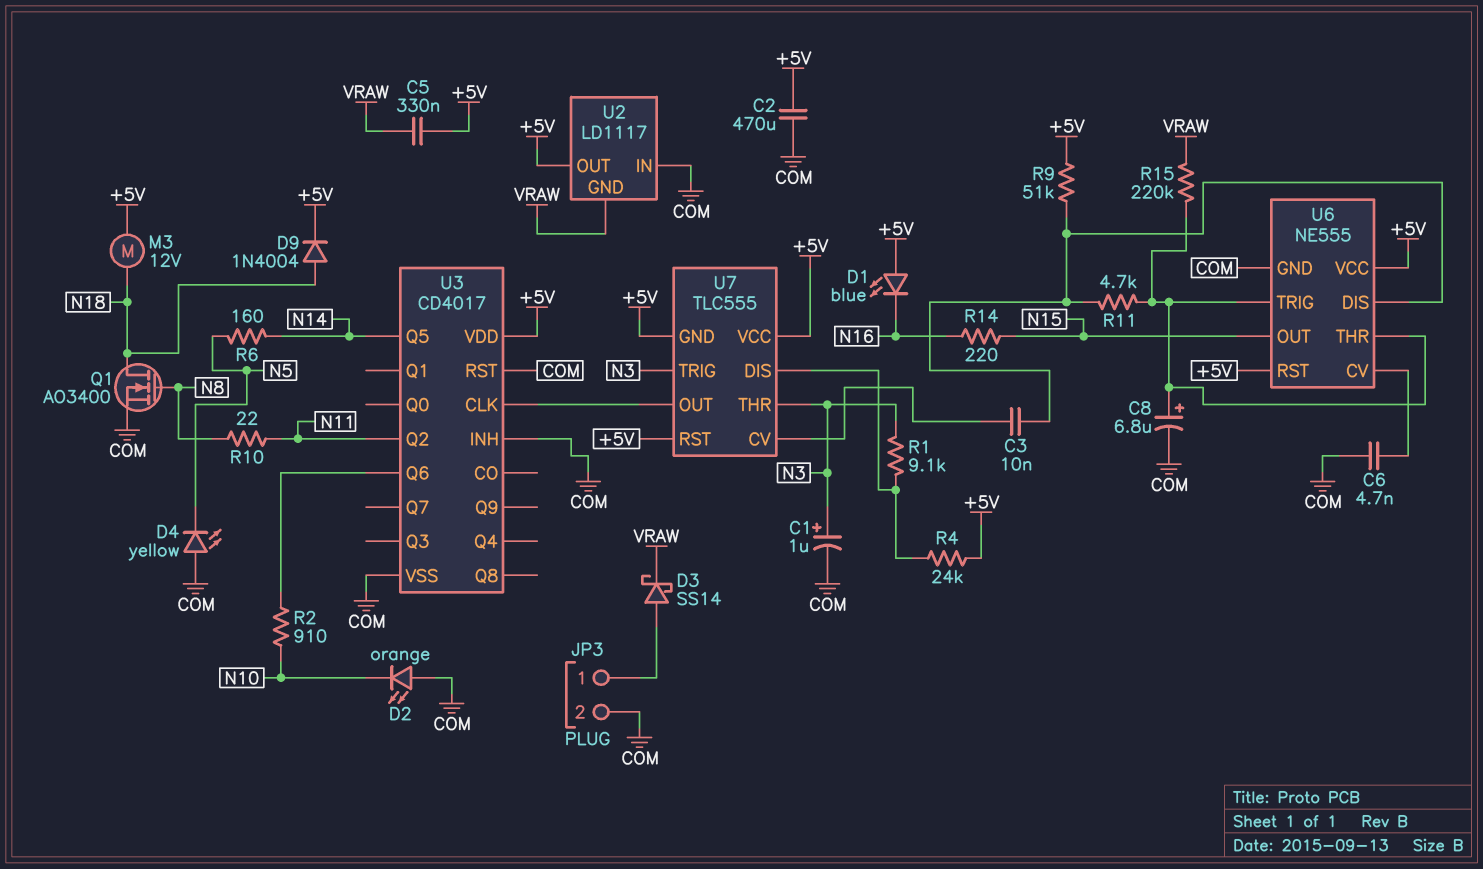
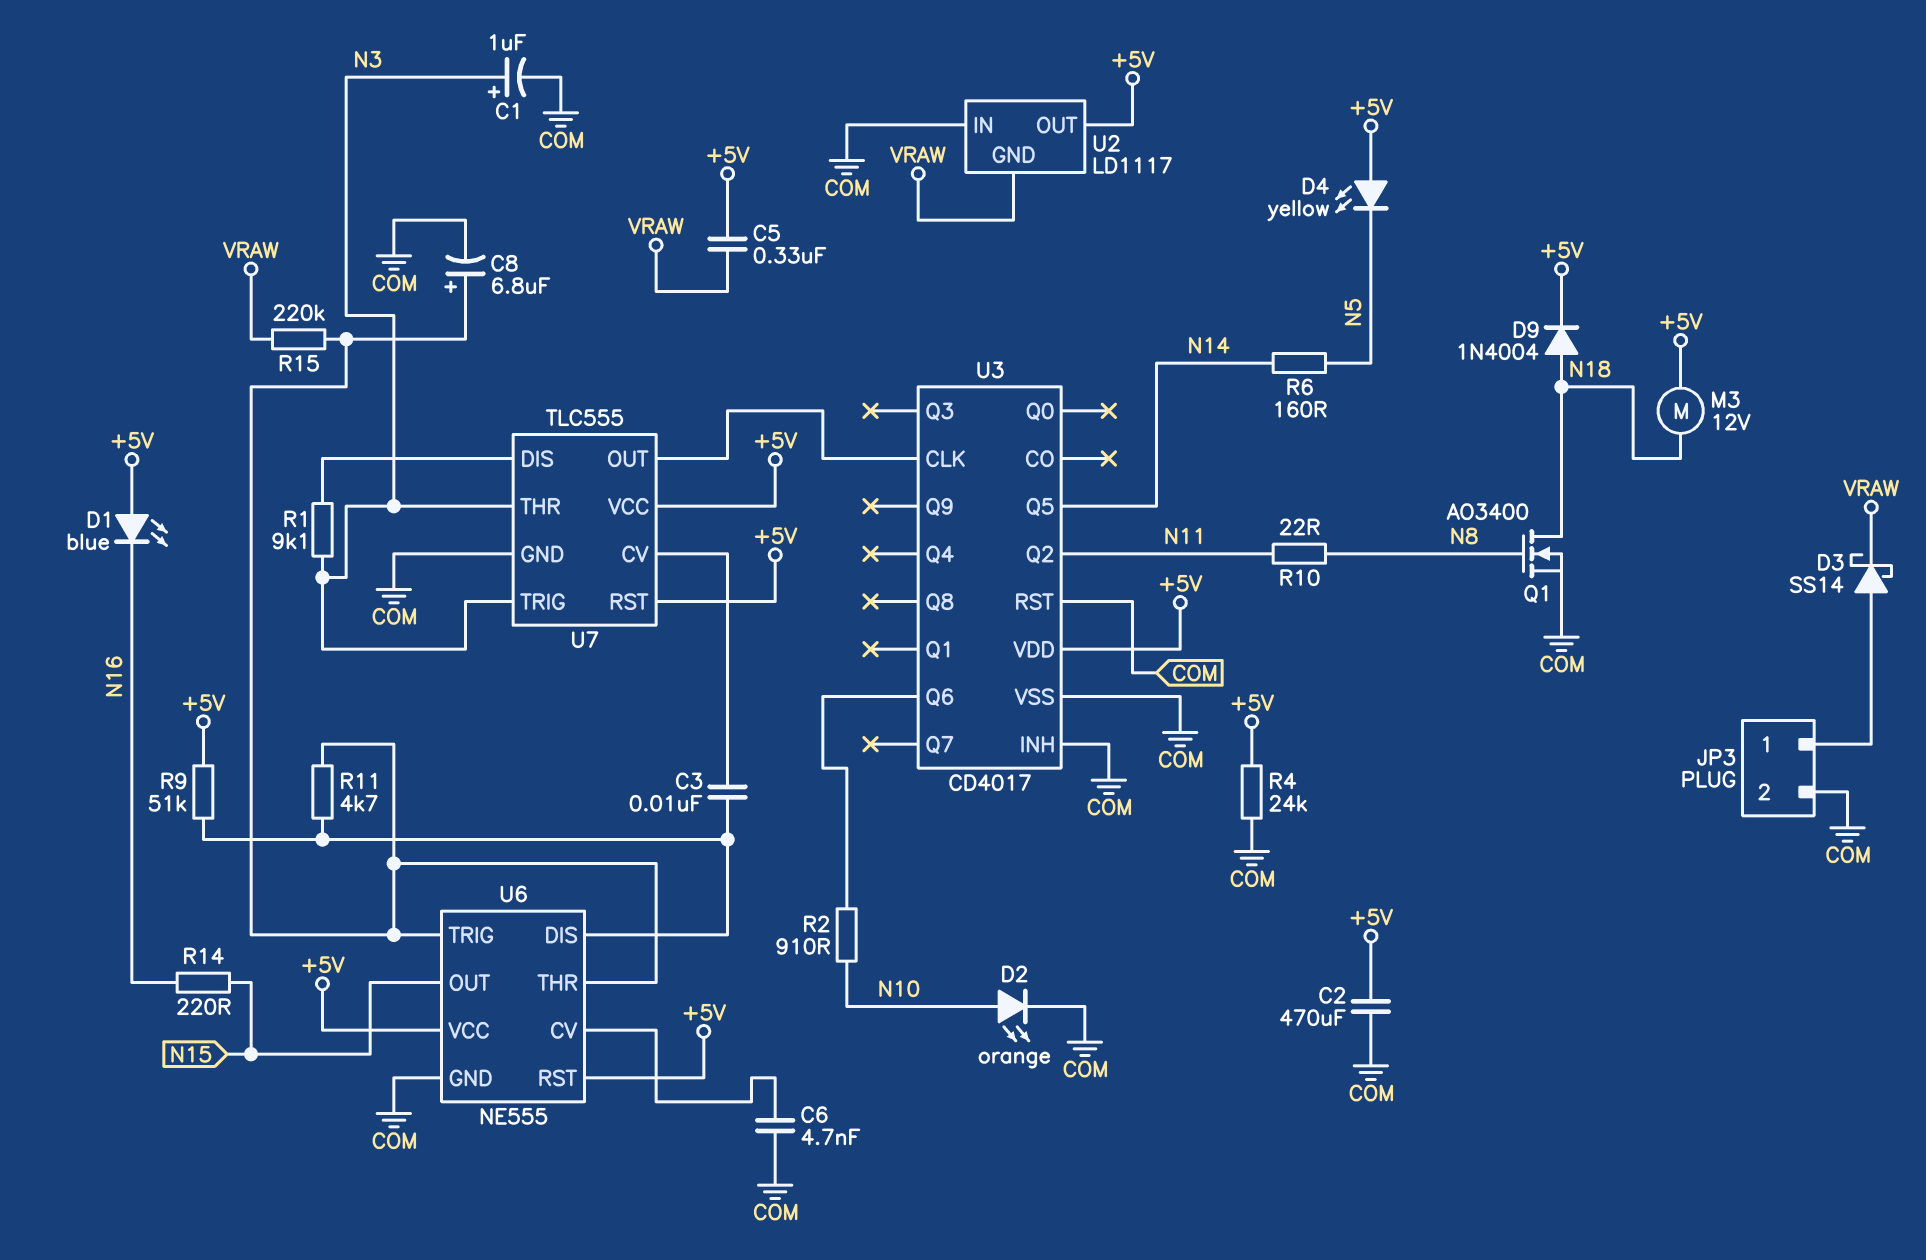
D2: LED orange (A COM, K N10) -> LED orange (A N10, K COM)
D4: LED yellow (A COM, K N5) -> LED yellow (A +5V, K N5)
R4: 24k (+5V, U7/DIS) -> 24k (+5V, COM)
U7 pin GND: +5V -> COM

